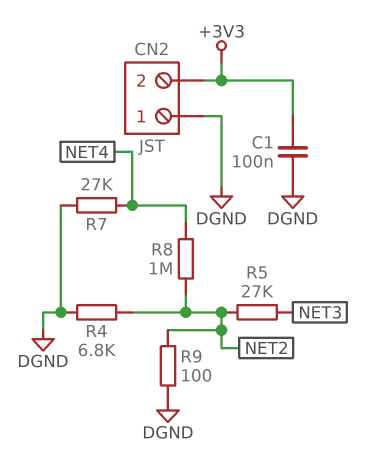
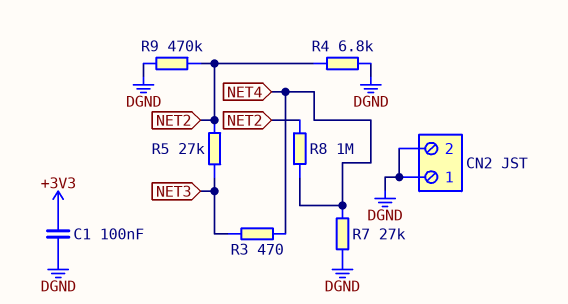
CN2 pin 2: +3V3 -> DGND
R3: none -> 470 (NET3, NET4)
R9: 100 (DGND, NET2) -> 470k (DGND, NET2)

